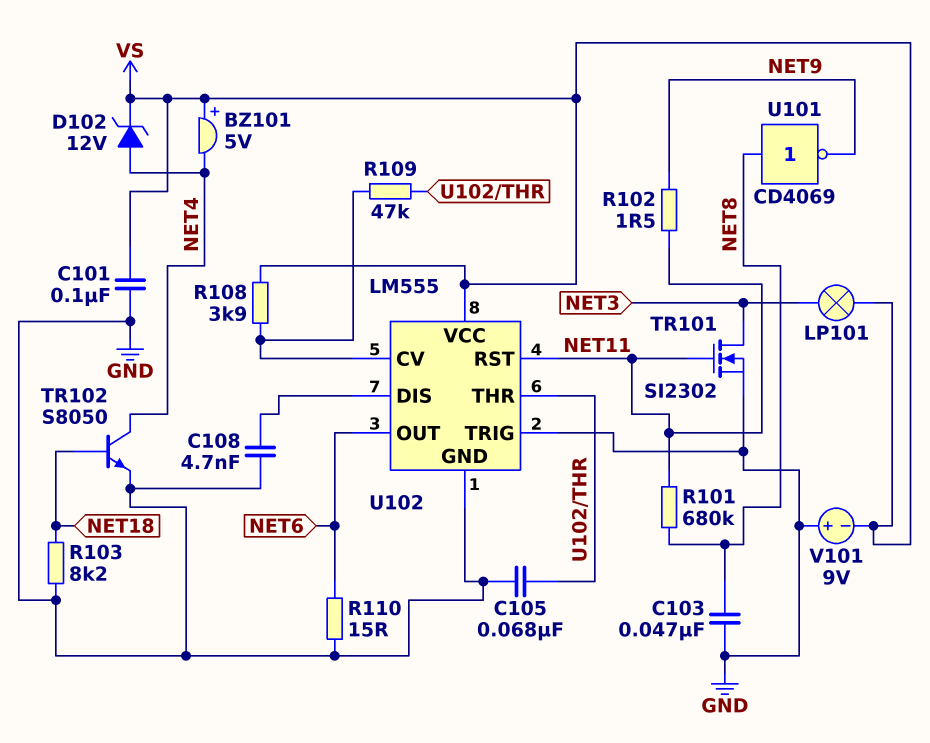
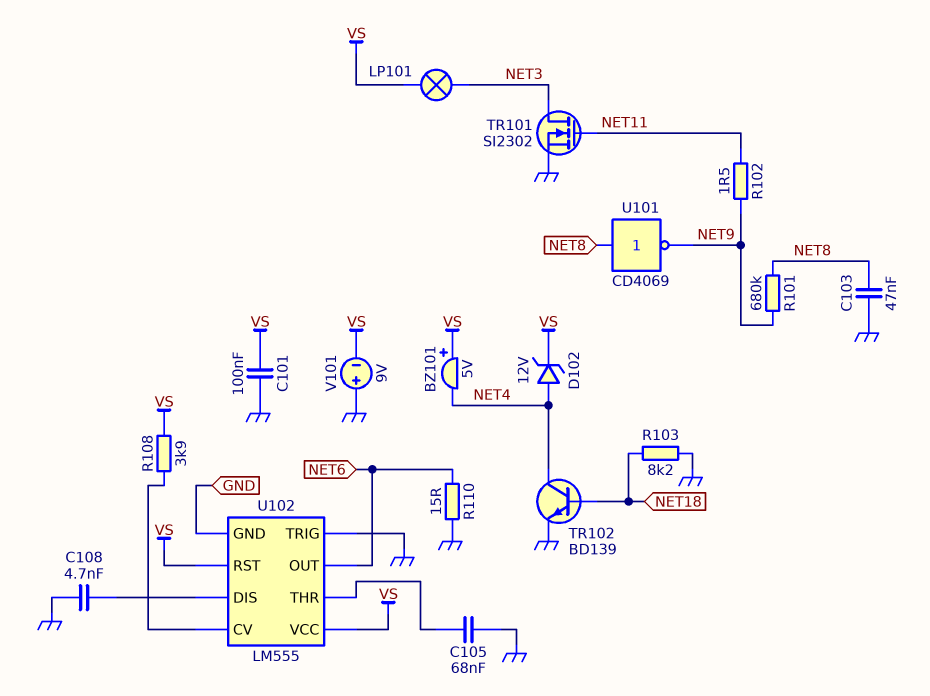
R101: 680k (NET8, NET11) -> 680k (NET8, NET9)
R109: 47k (U102/CV, U102/THR) -> none
TR102: NPN S8050 (B NET18, C NET4, E GND) -> NPN BD139 (B NET18, C NET4, E GND)
U102 pin RST: NET11 -> VS

